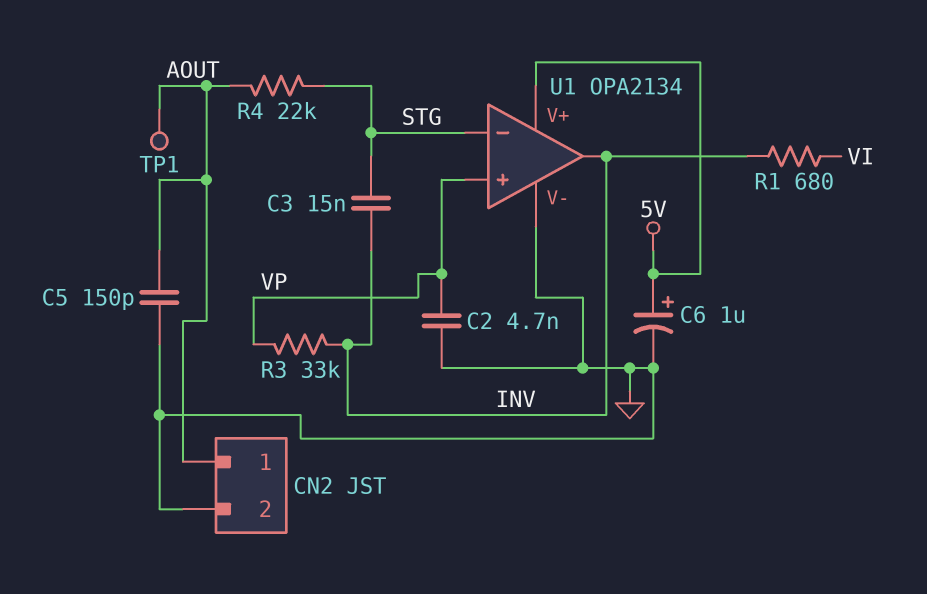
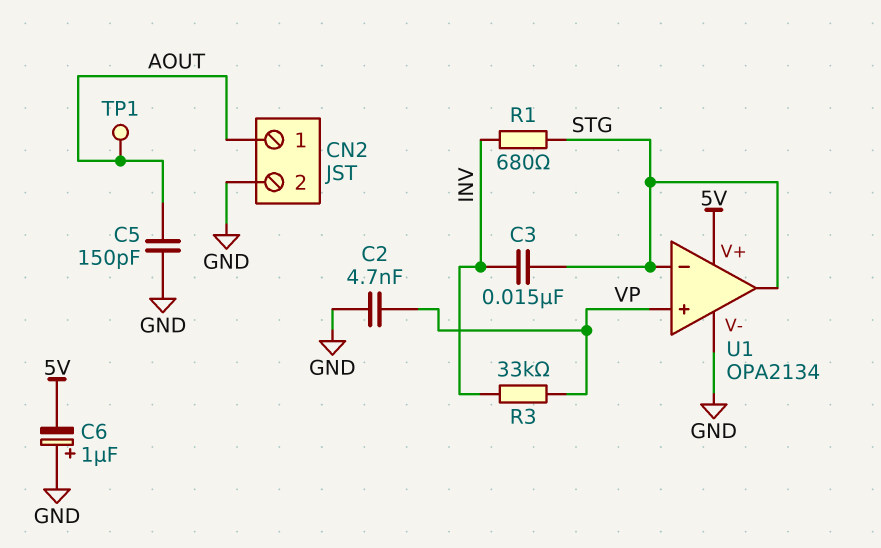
C6: 1uF (plus 5V, minus GND) -> 1uF (plus GND, minus 5V)
R1: 680 (INV, VI) -> 680 (INV, STG)
R4: 22k (AOUT, STG) -> none
U1 pin out: INV -> STG

